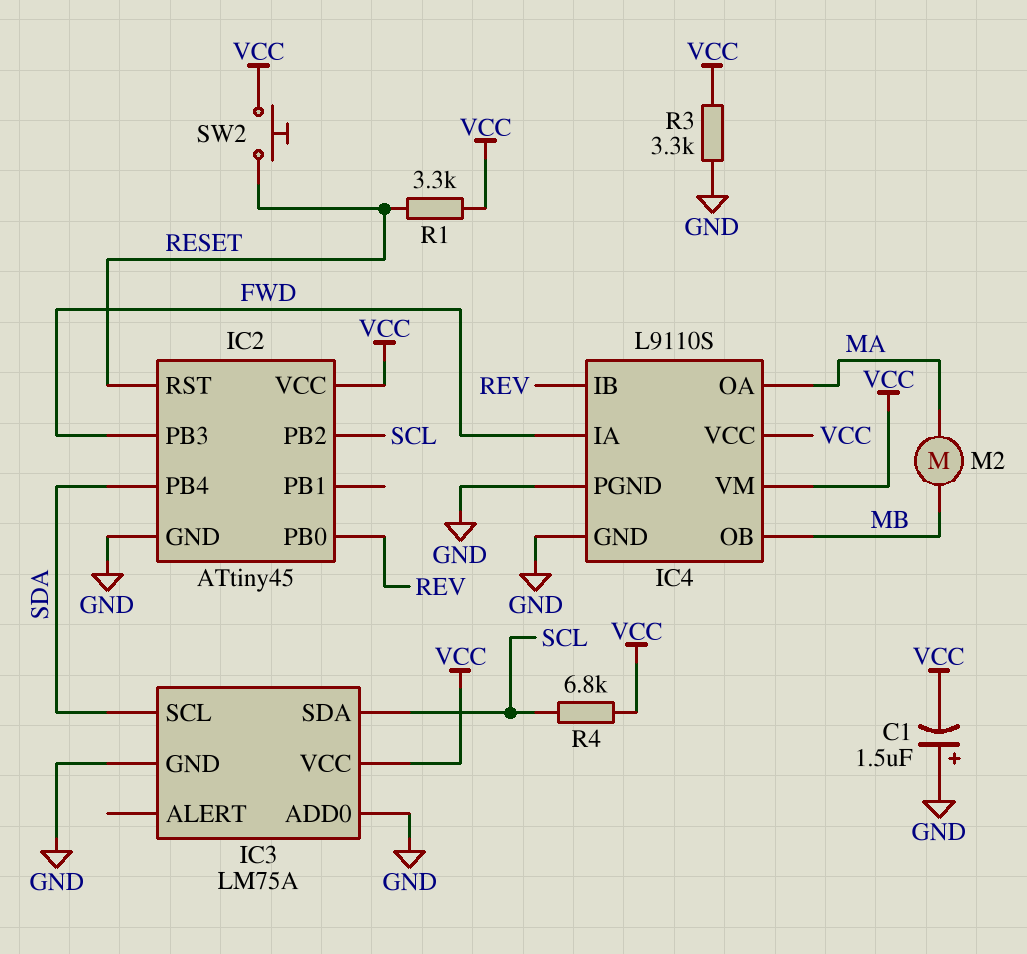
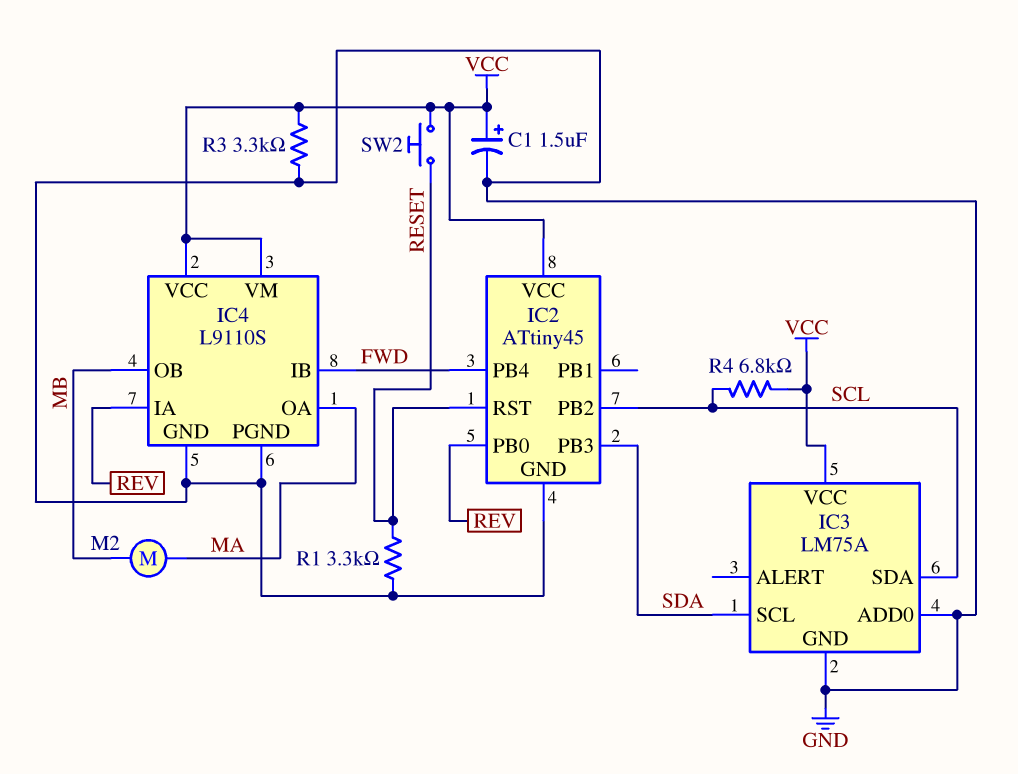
C1: 1.5uF (plus GND, minus VCC) -> 1.5uF (plus VCC, minus GND)
IC2 pin PB3: FWD -> SDA
IC2 pin PB4: SDA -> FWD
IC4 pin IA: FWD -> REV
IC4 pin IB: REV -> FWD
R1: 3.3k (RESET, VCC) -> 3.3k (GND, RESET)

